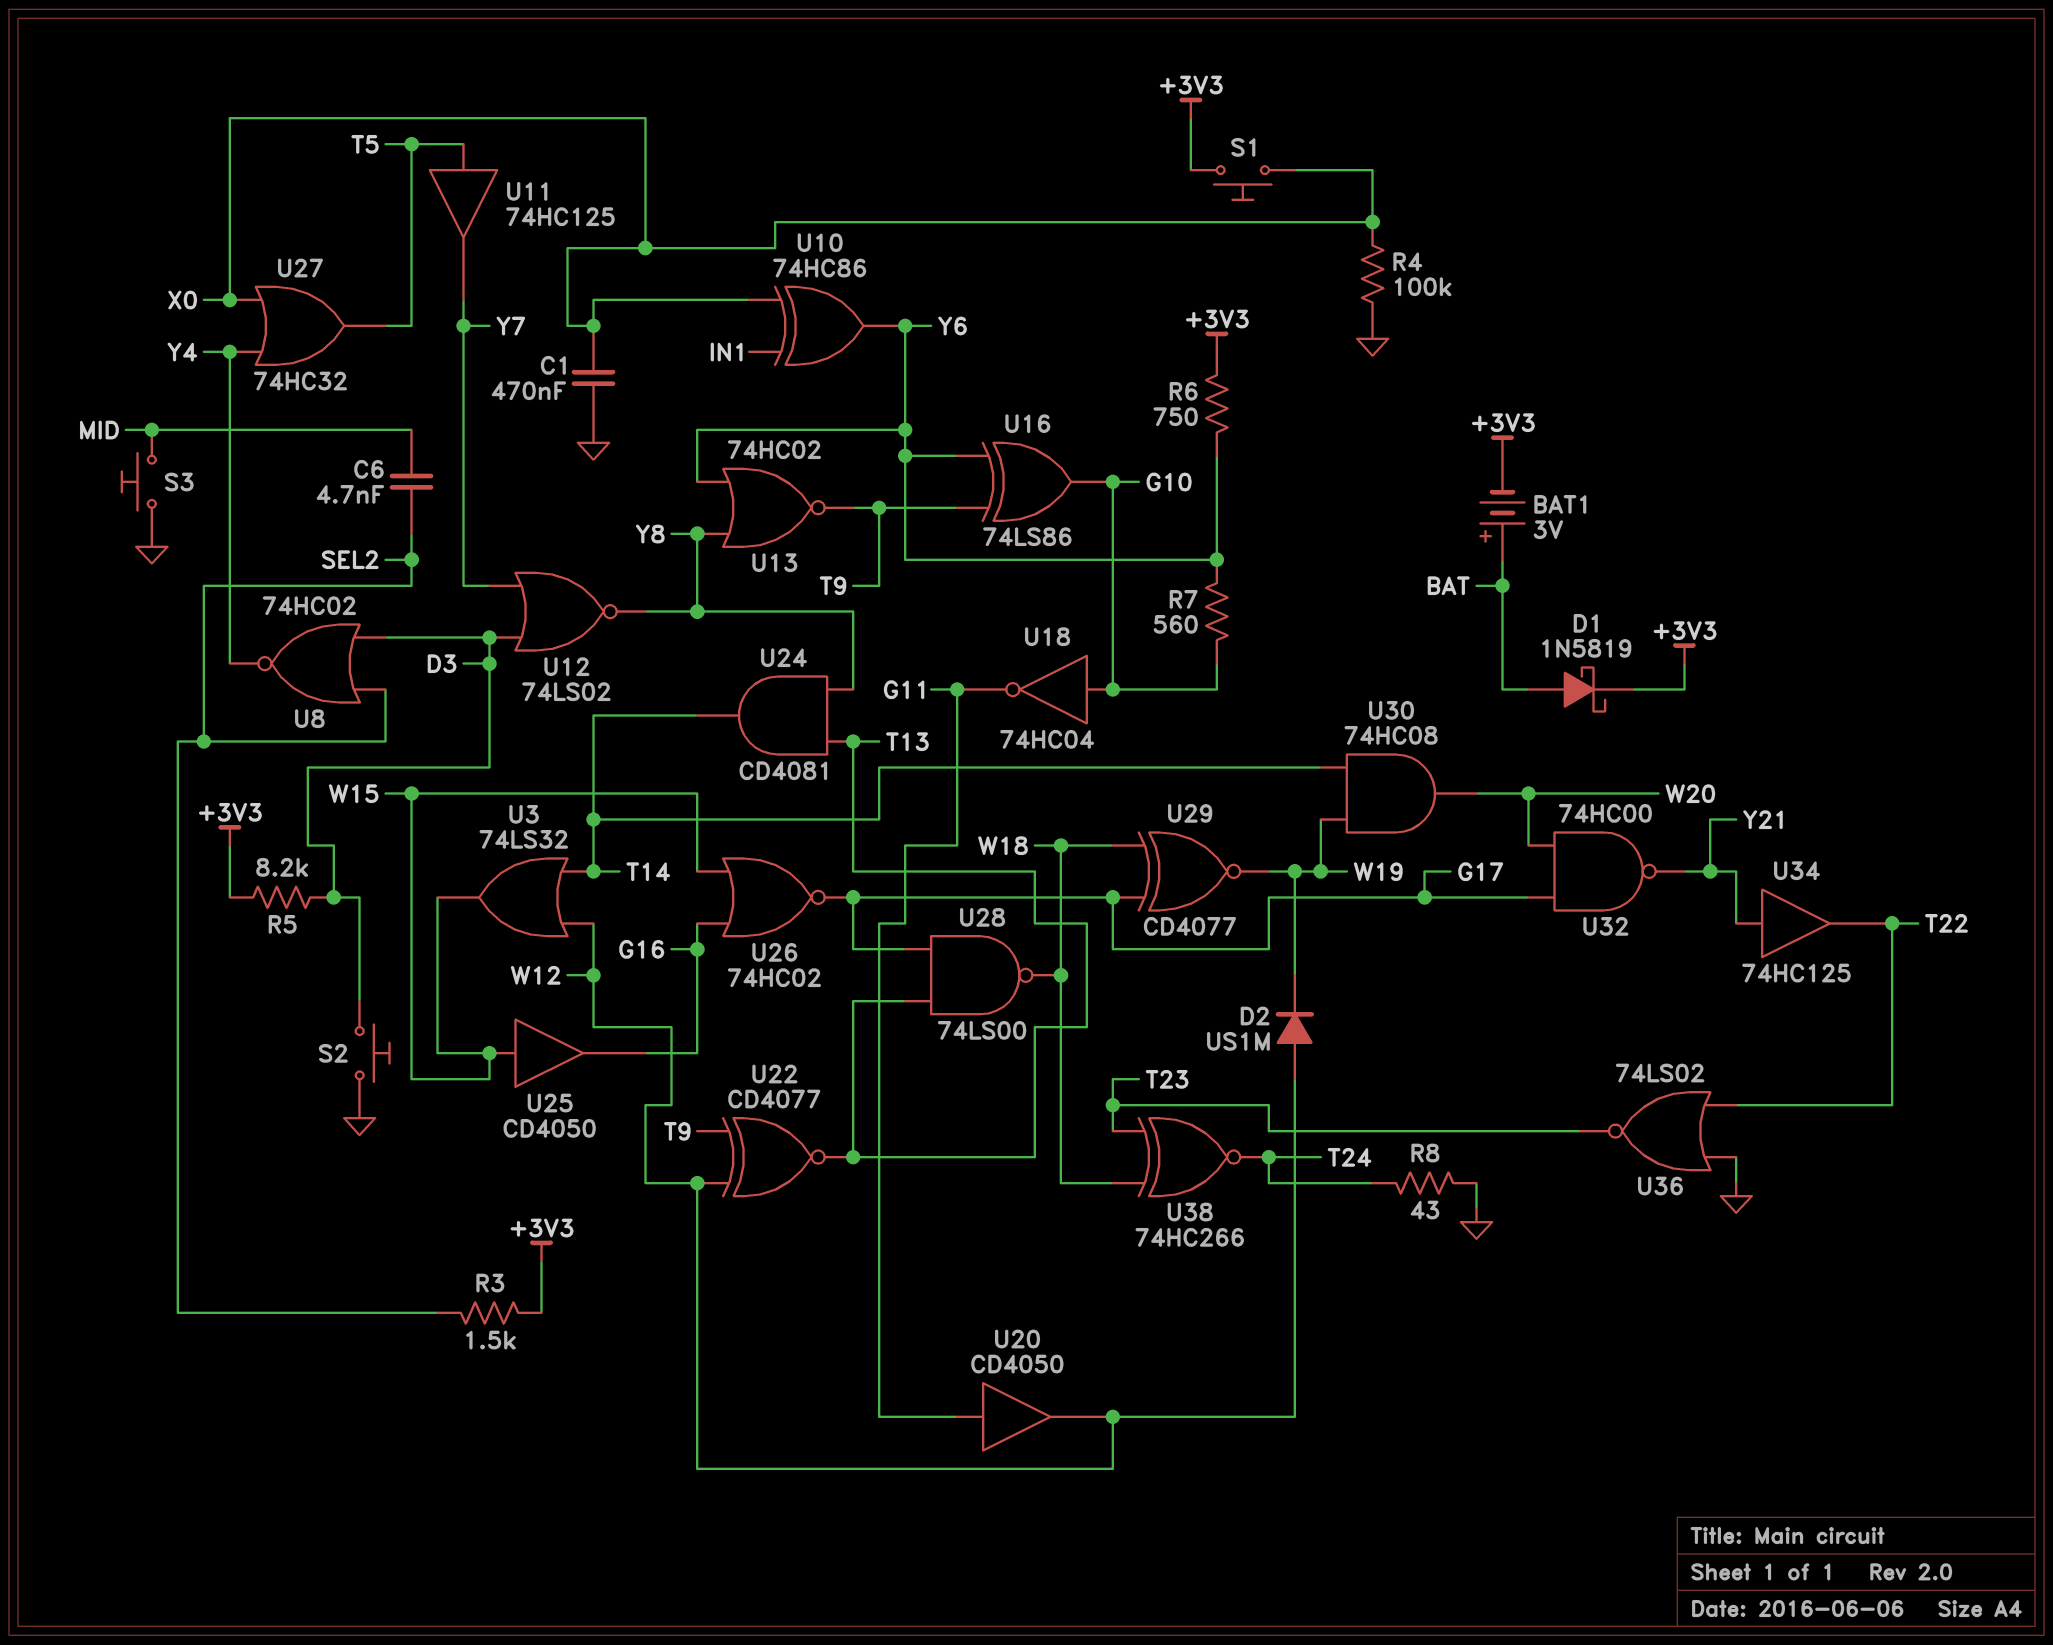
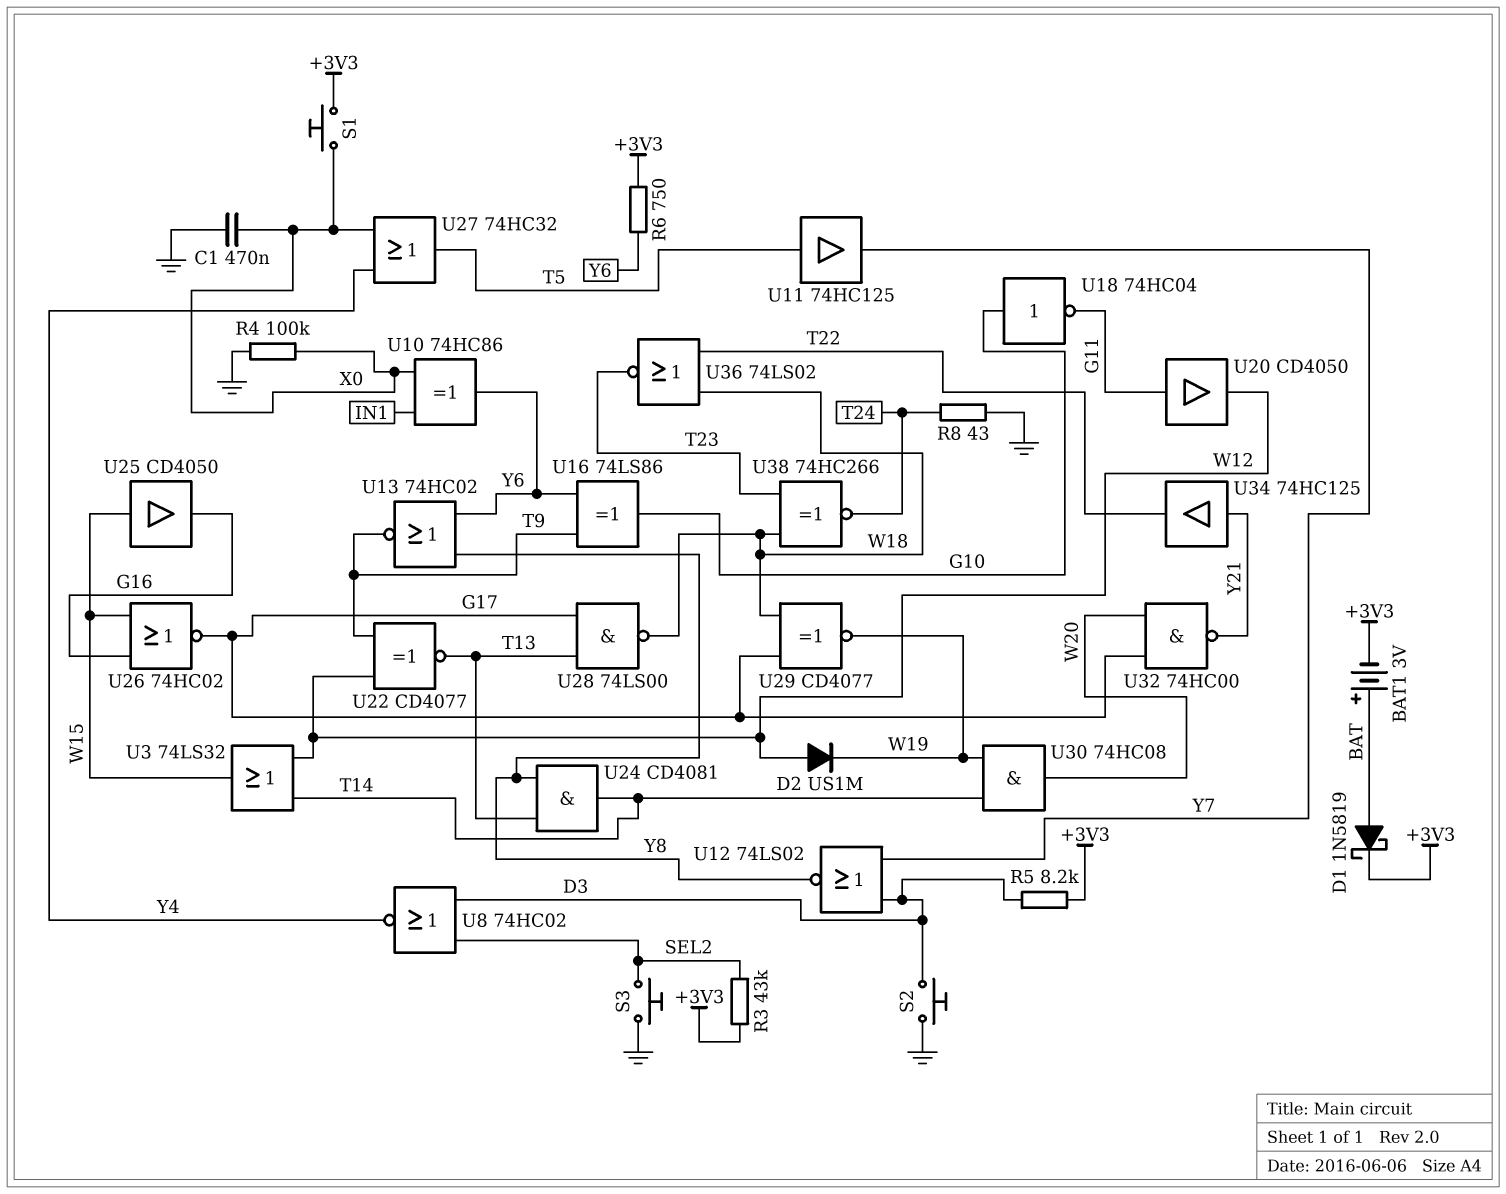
C6: 4.7nF (MID, SEL2) -> none
R3: 1.5k (+3V3, SEL2) -> 43k (+3V3, SEL2)
R7: 560 (G10, Y6) -> none
S3: button (GND, MID) -> button (GND, SEL2)
U36: NOR 74LS02 (in GND, in T22, out T23) -> NOR 74LS02 (in T22, in W18, out T23)

